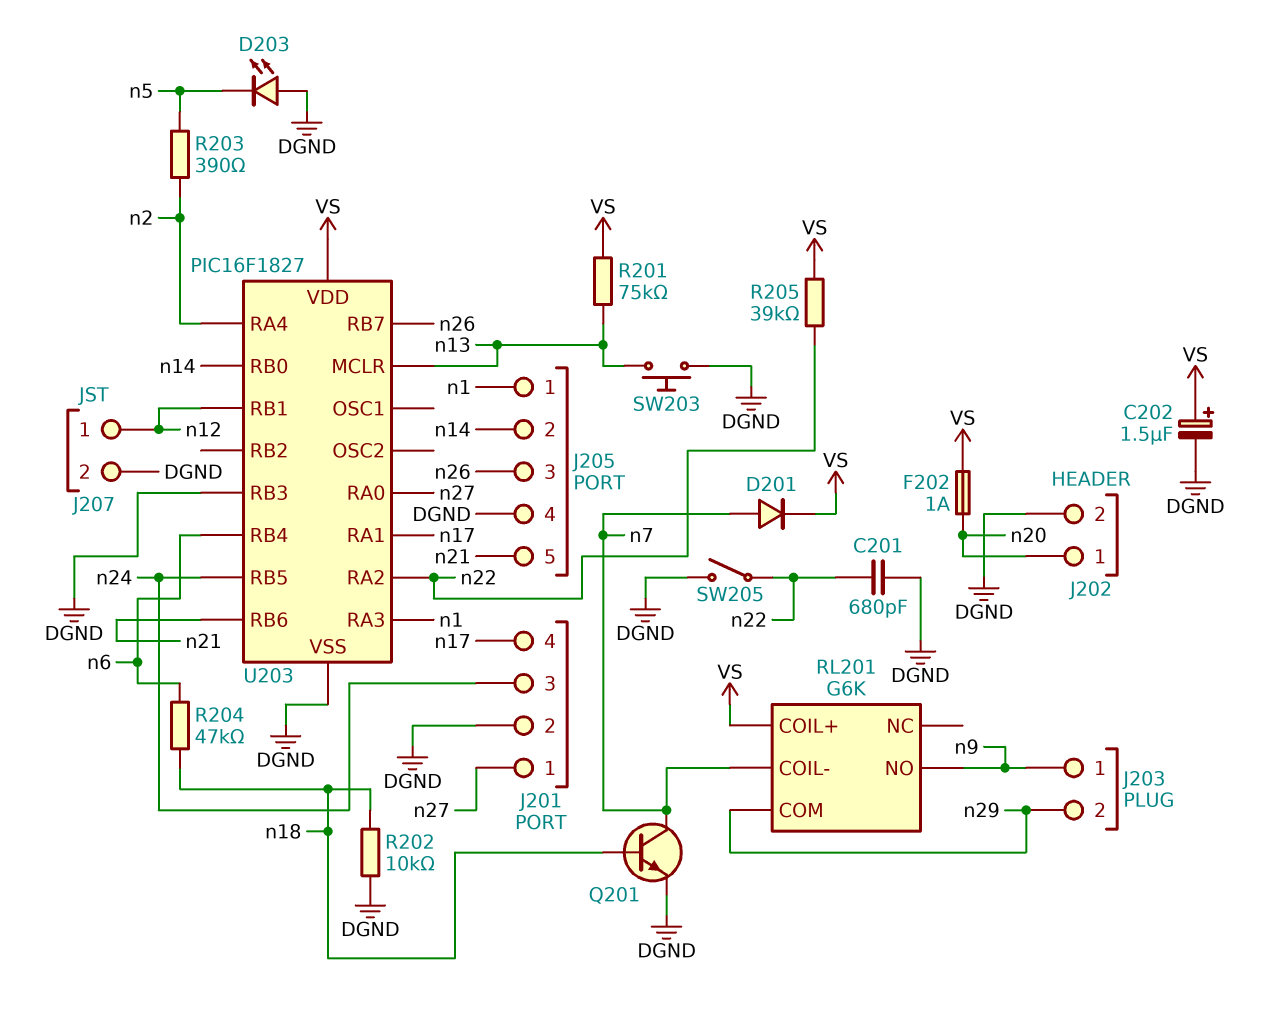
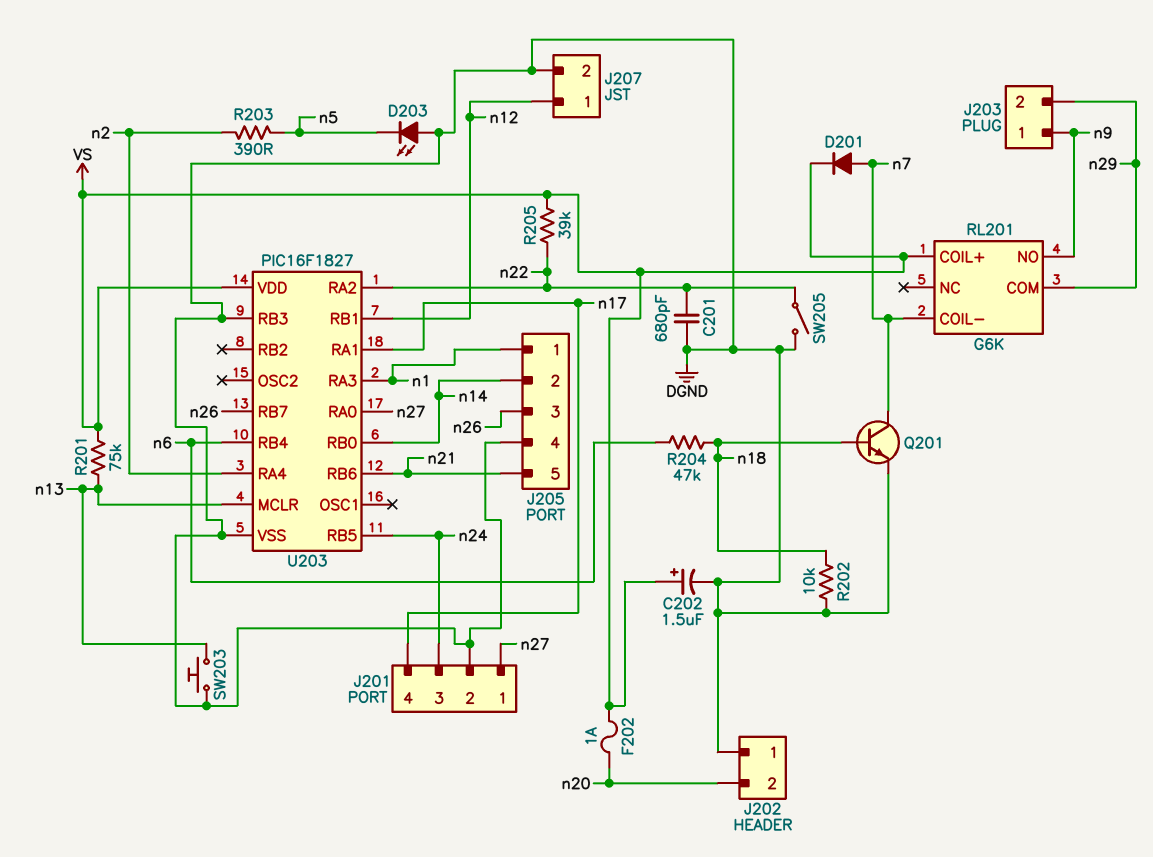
J202 pin 1: n20 -> DGND
J202 pin 2: DGND -> n20

